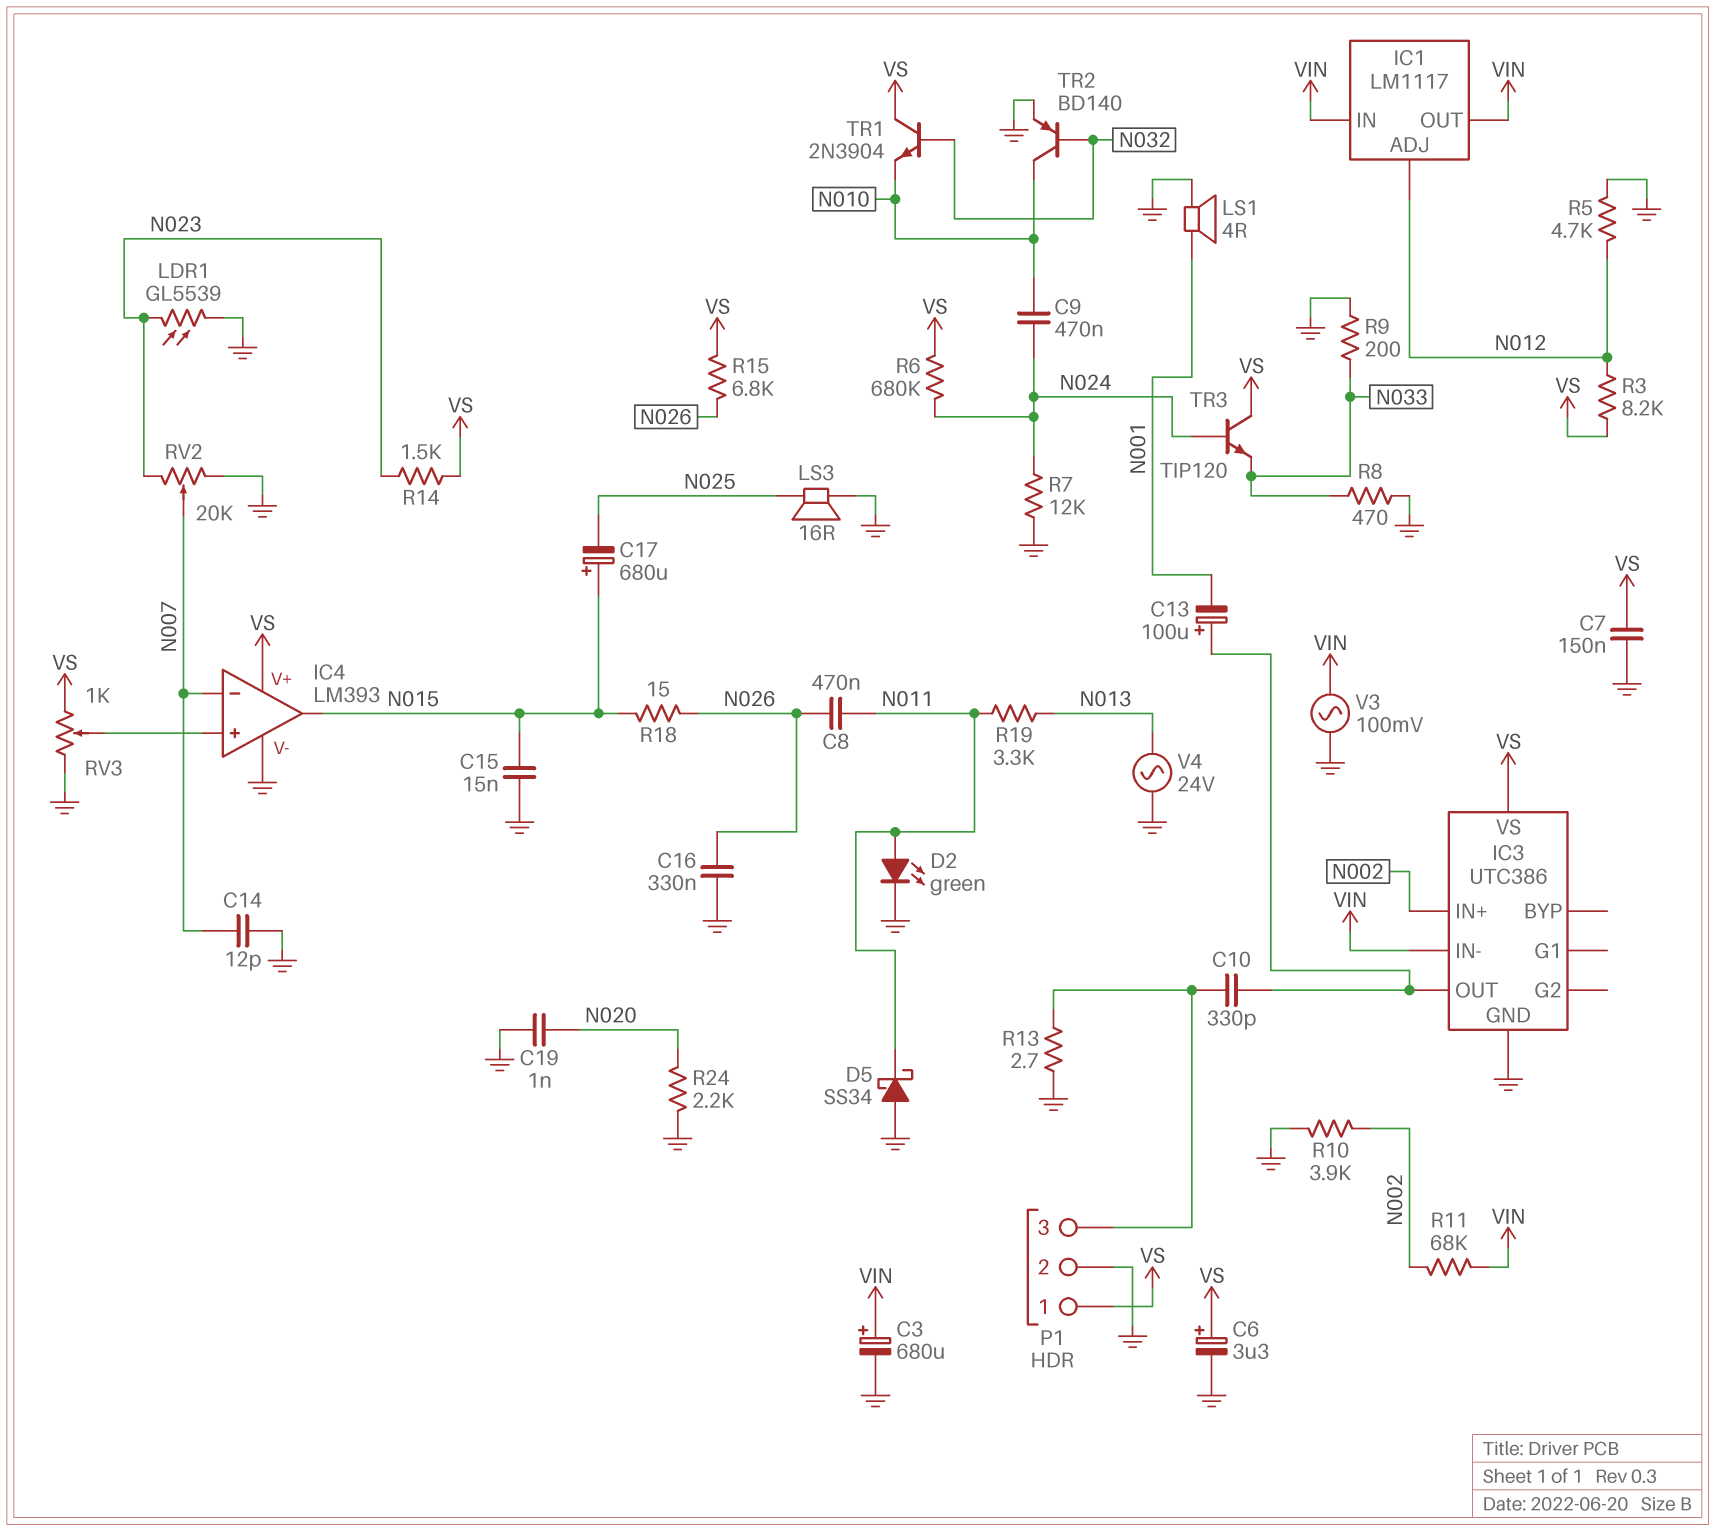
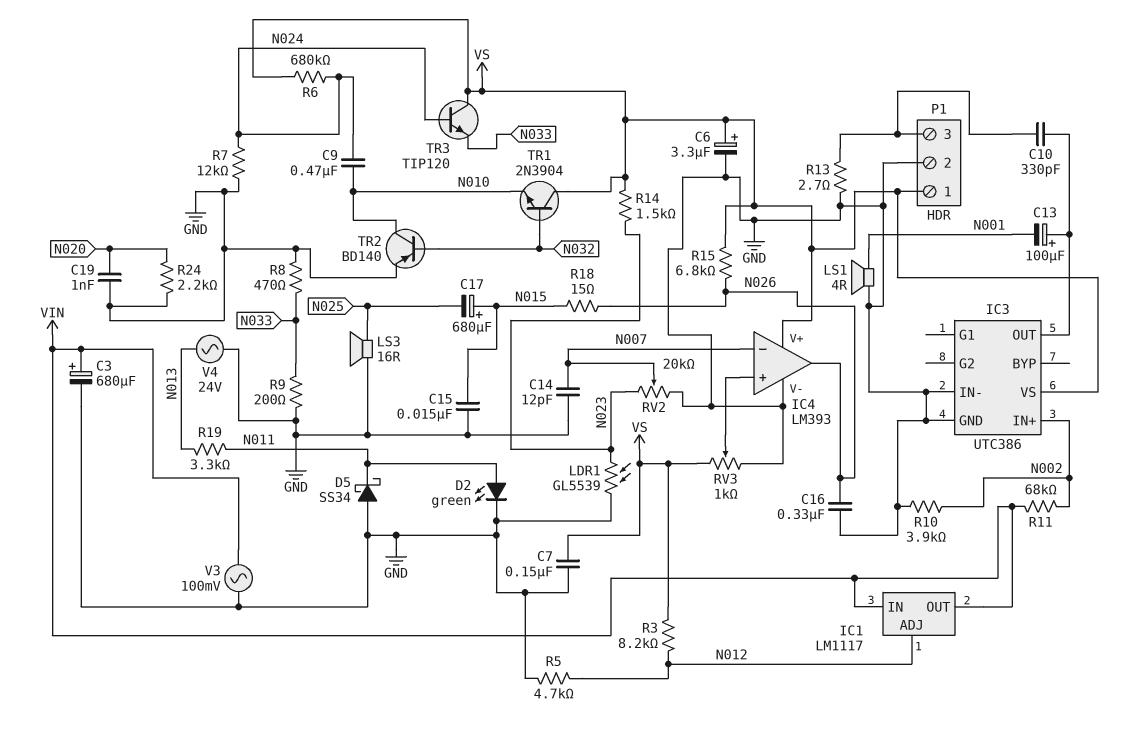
C8: 470nF (N011, N026) -> none
IC3 pin IN-: VIN -> GND
IC4 pin out: N015 -> N026

